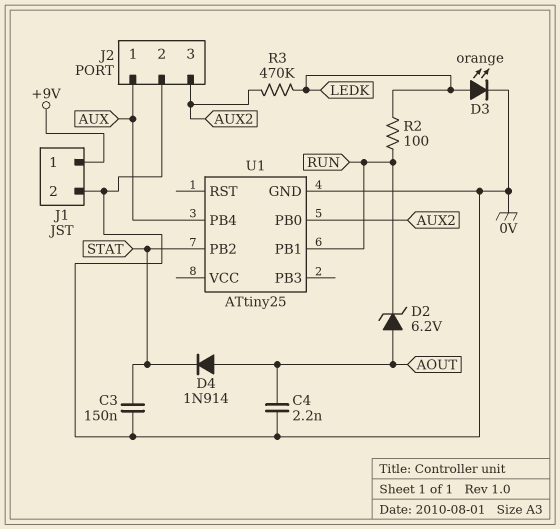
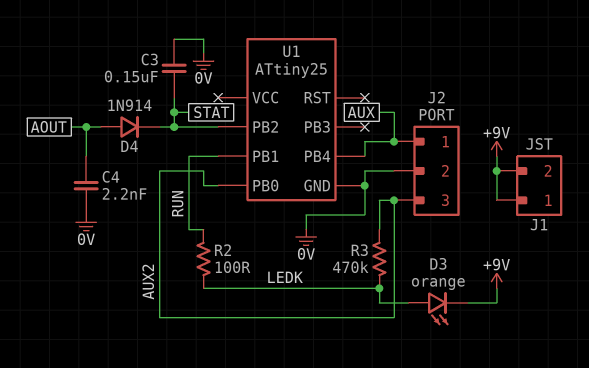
D2: zener 6.2V (A AOUT, K RUN) -> none
D3: LED orange (A LEDK, K 0V) -> LED orange (A LEDK, K +9V)
J1 pin 2: 0V -> +9V

